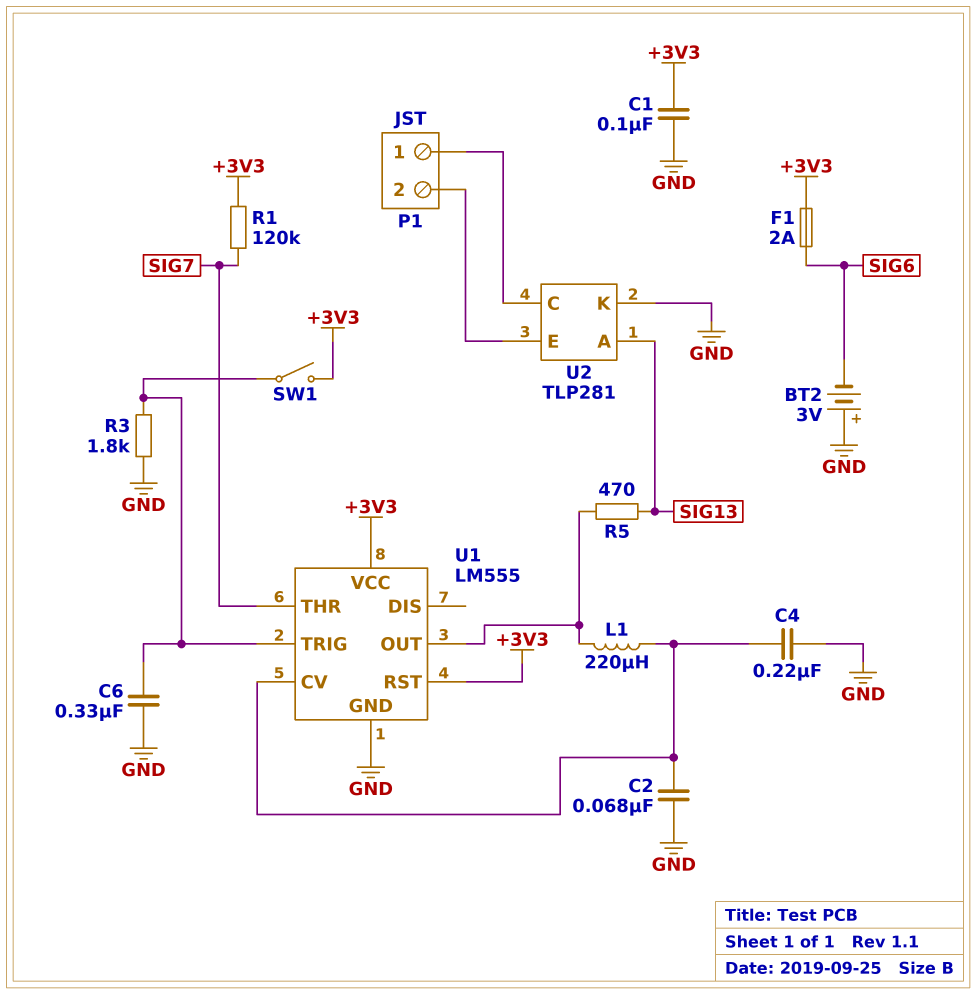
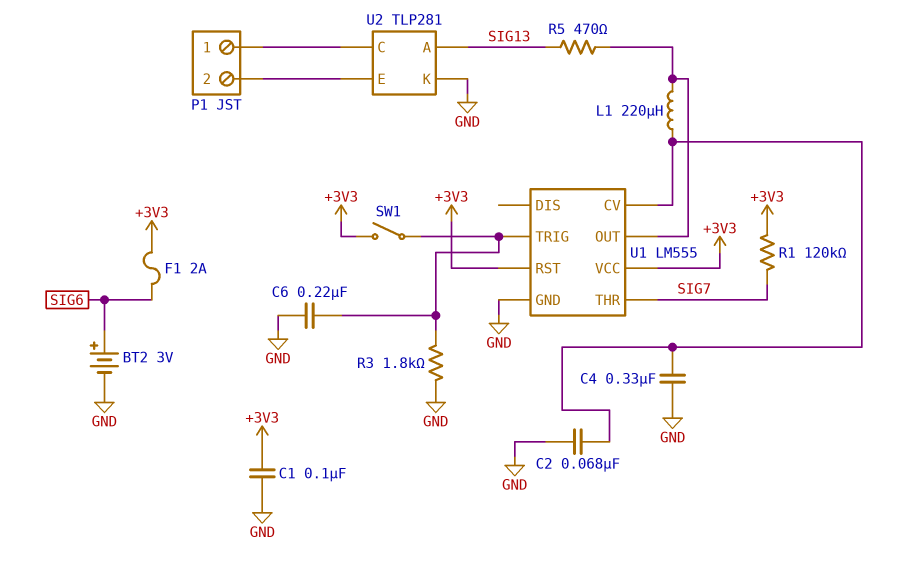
BT2: 3V (plus GND, minus SIG6) -> 3V (plus SIG6, minus GND)
C4: 220nF (GND, U1/CV) -> 330nF (GND, U1/CV)
C6: 330nF (GND, U1/TRIG) -> 220nF (GND, U1/TRIG)

